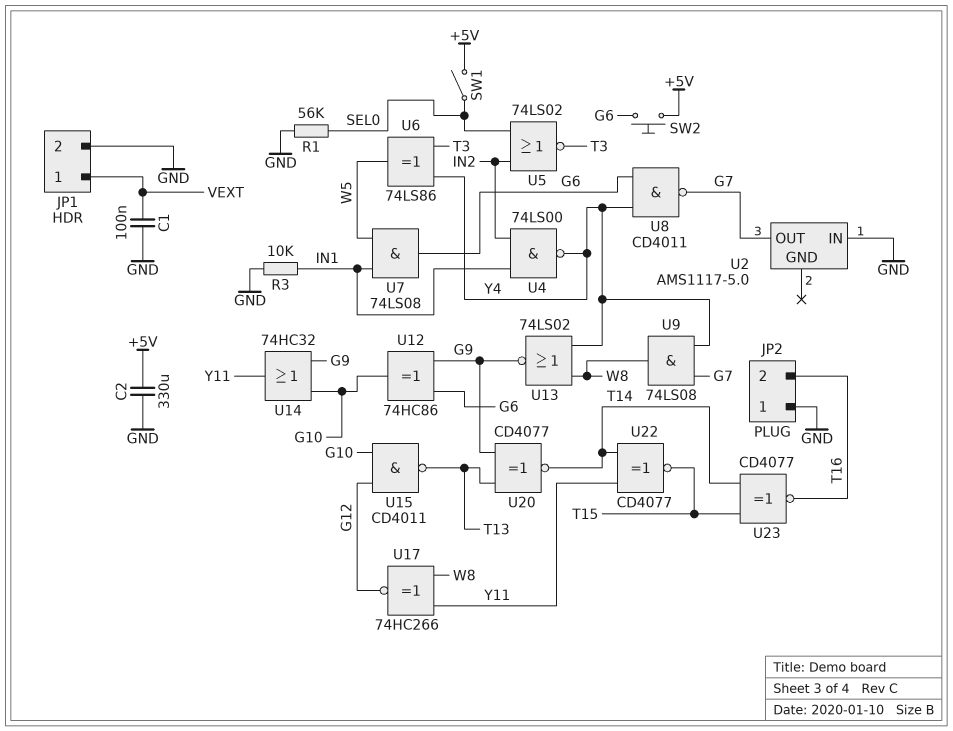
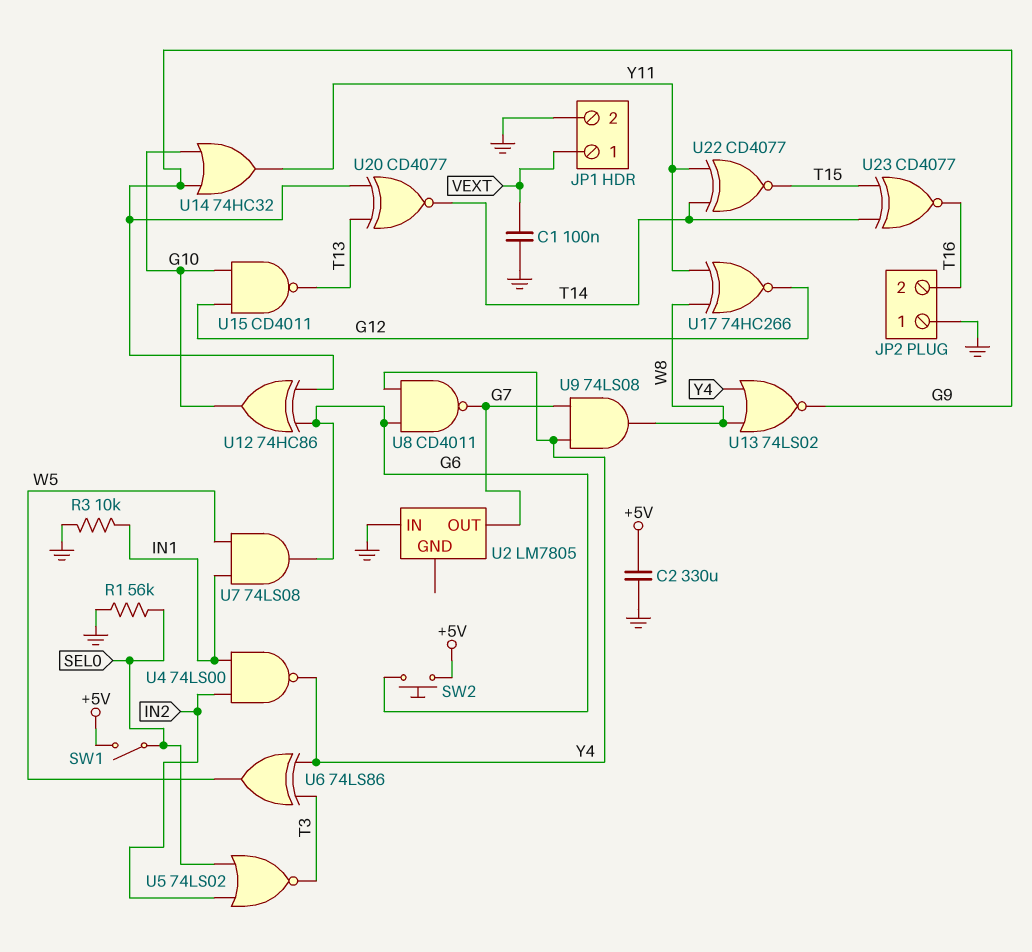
U2: AMS1117-5.0 -> LM7805

